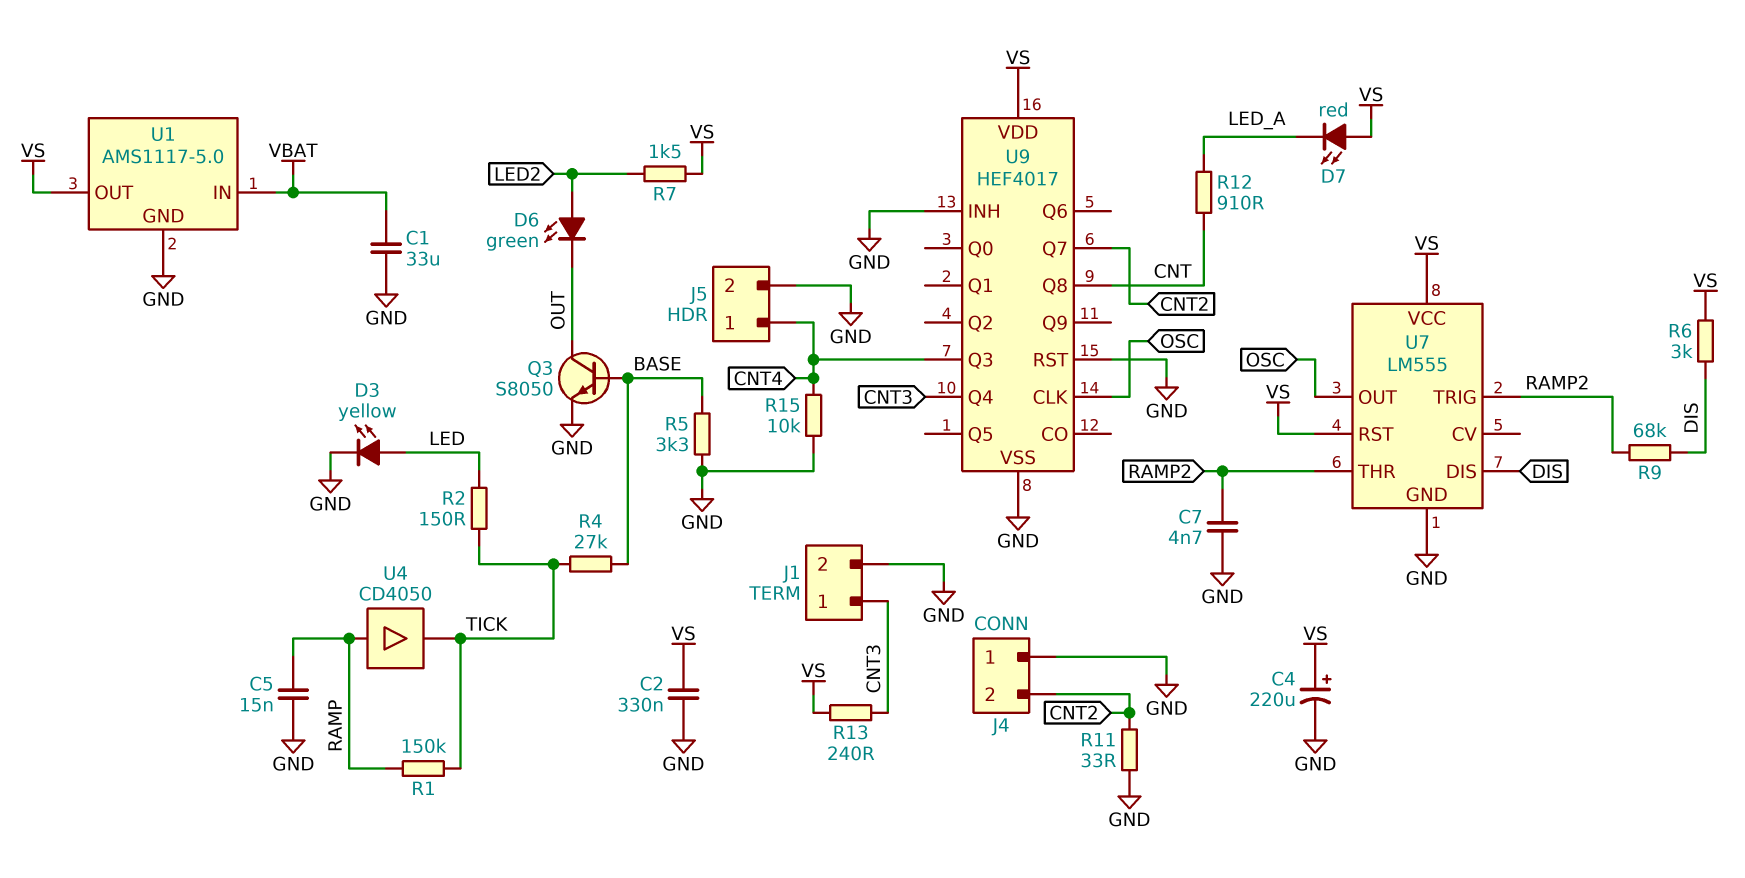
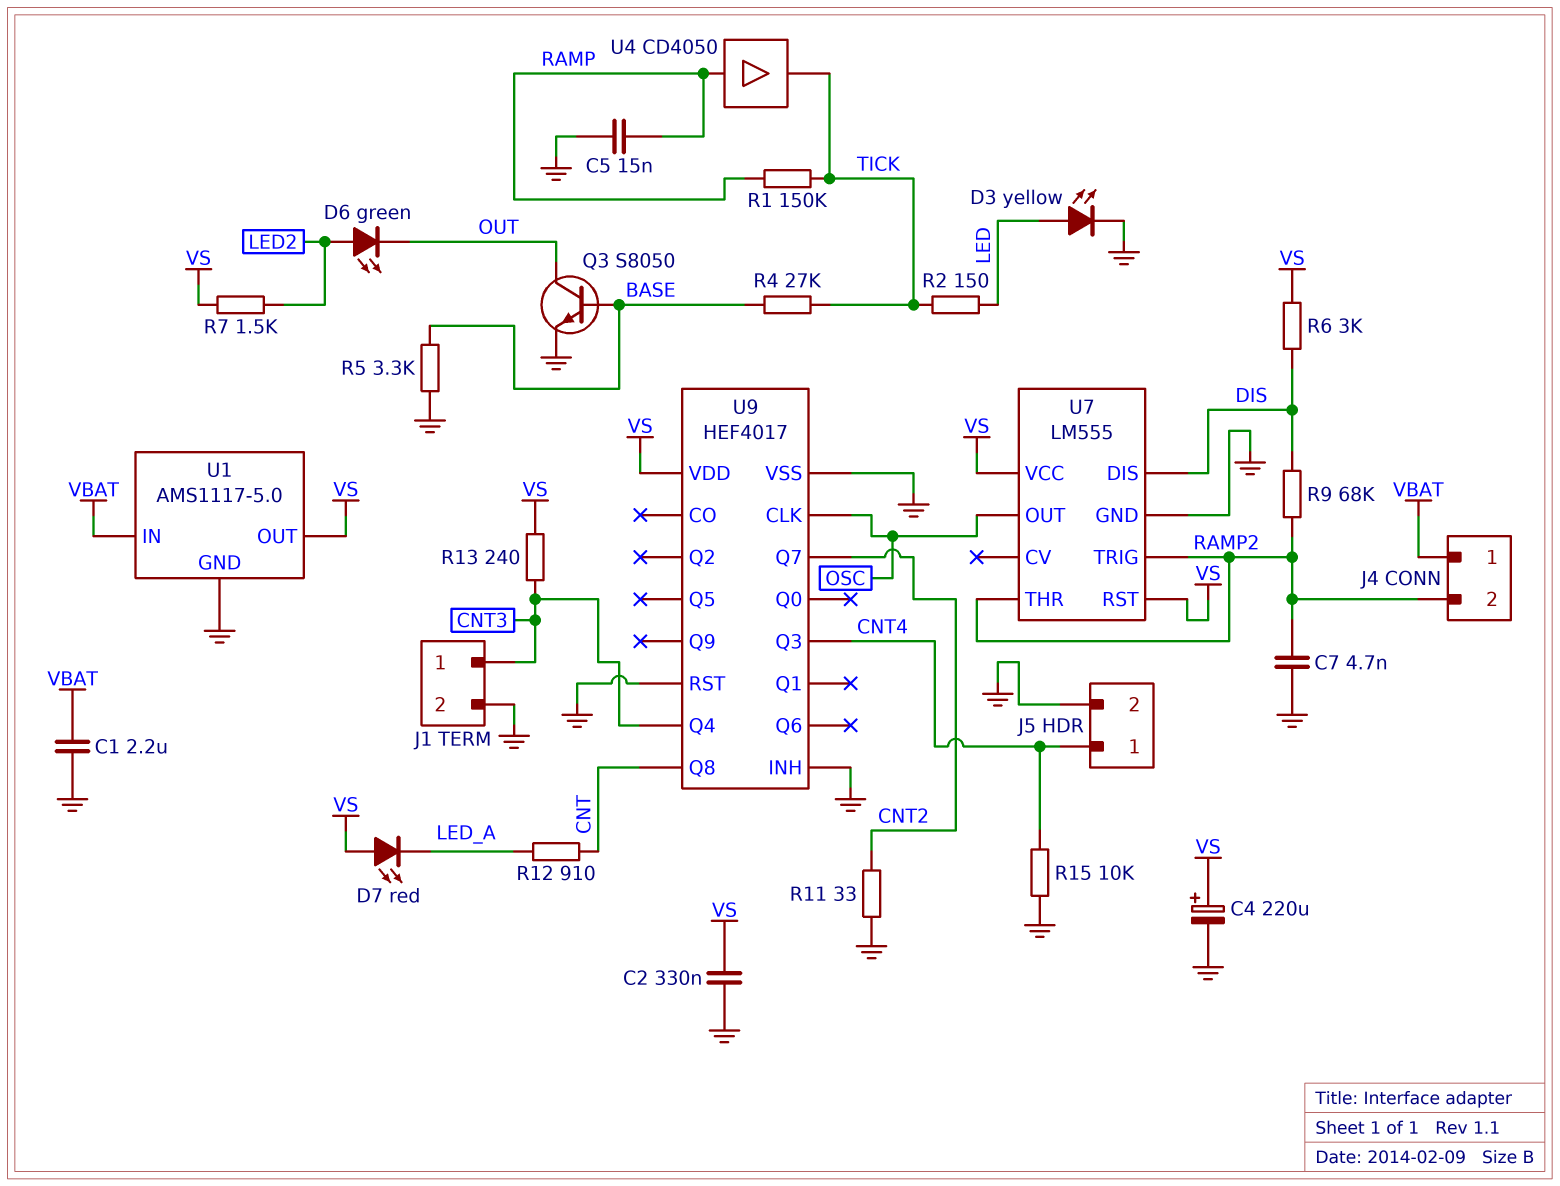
C1: 33uF (GND, VBAT) -> 2.2uF (GND, VBAT)
J4 pin 1: GND -> VBAT
J4 pin 2: CNT2 -> RAMP2

